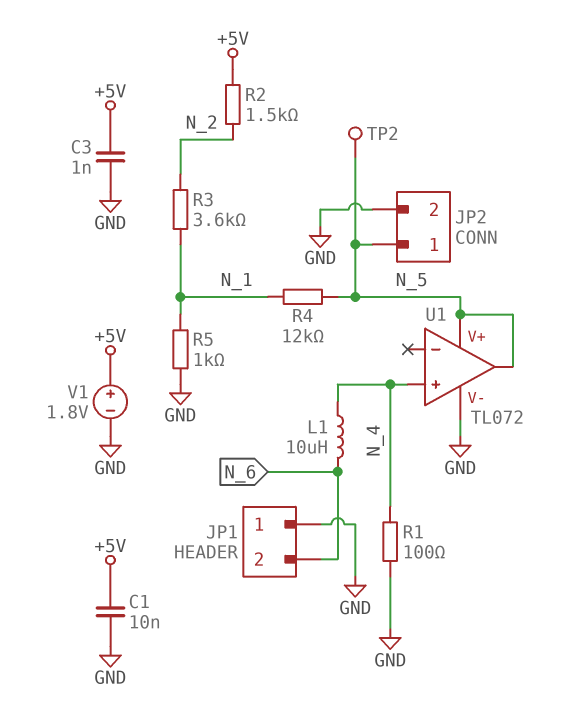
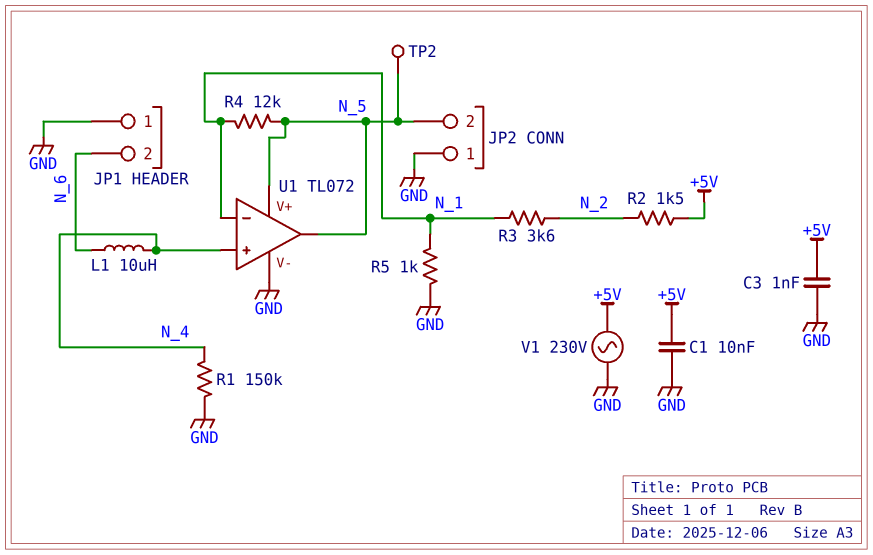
JP2 pin 1: N_5 -> GND
JP2 pin 2: GND -> N_5
R1: 100 (GND, N_4) -> 150k (GND, N_4)
U1 pin in-: none -> N_1
V1: 1.8V (plus +5V, minus GND) -> AC 230V (+5V, GND)

